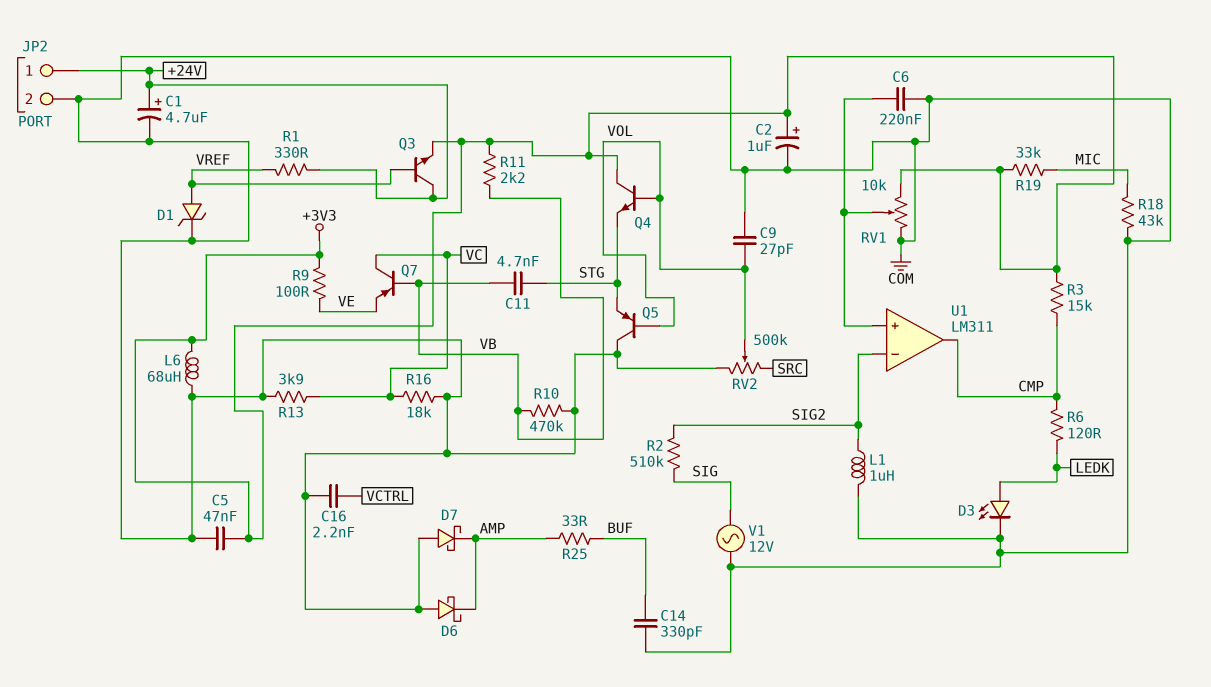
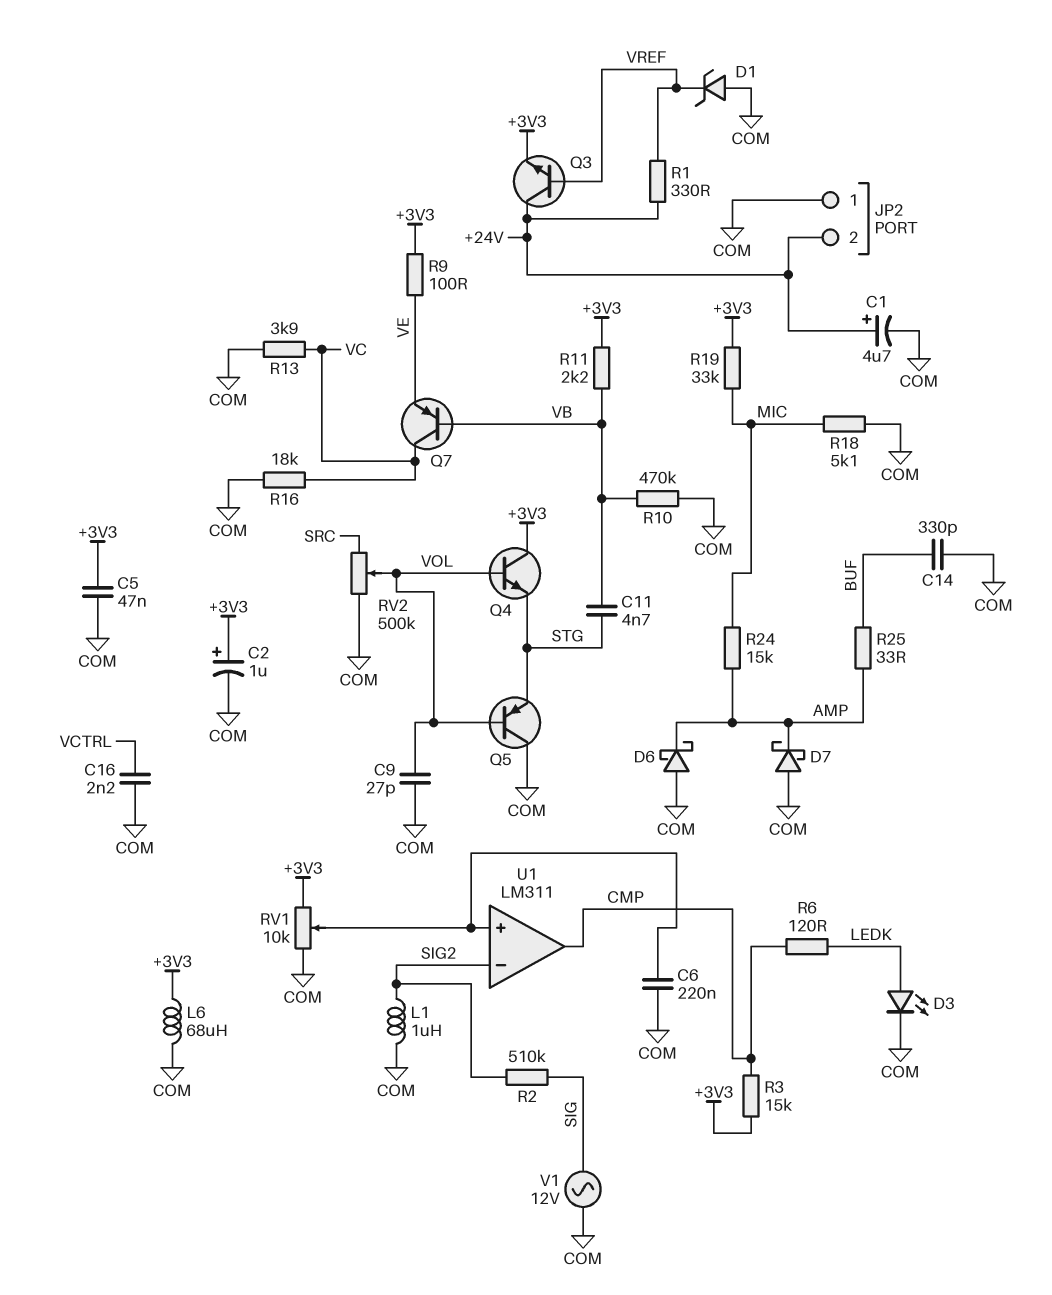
D1: zener (A VREF, K COM) -> zener (A COM, K VREF)
JP2 pin 1: +24V -> COM
JP2 pin 2: COM -> +24V
R18: 43k (COM, MIC) -> 5.1k (COM, MIC)
R24: none -> 15k (AMP, MIC)

